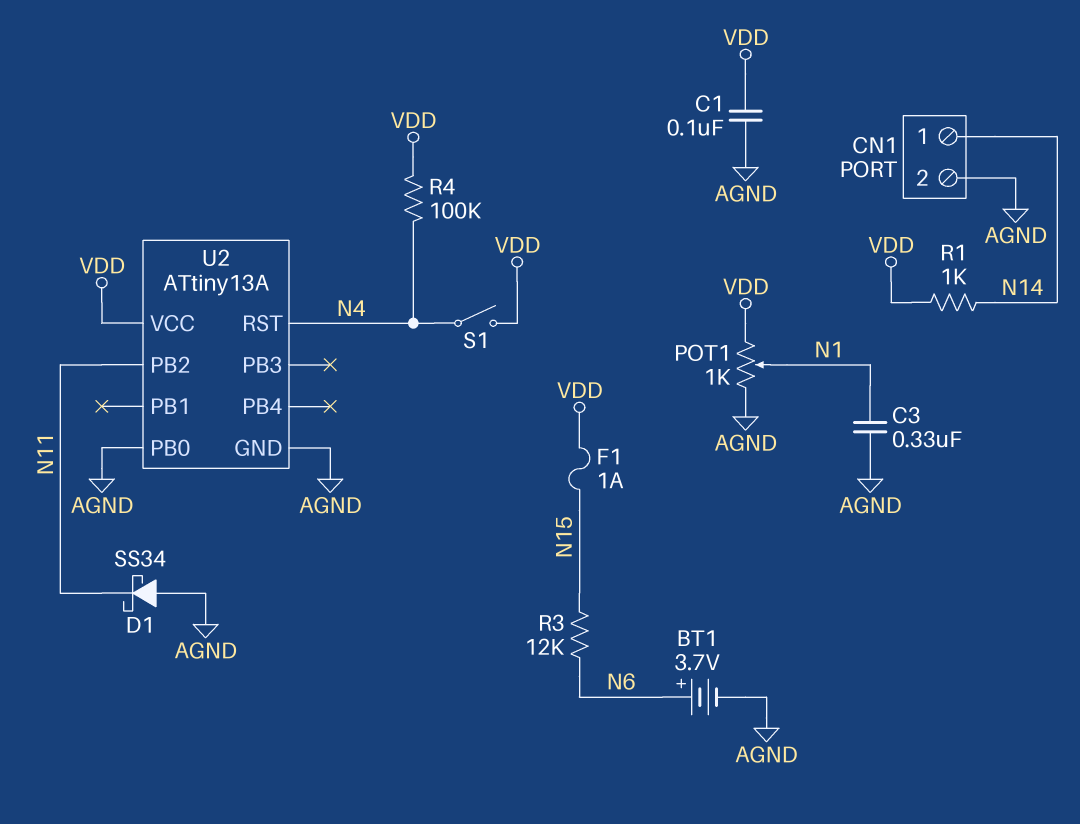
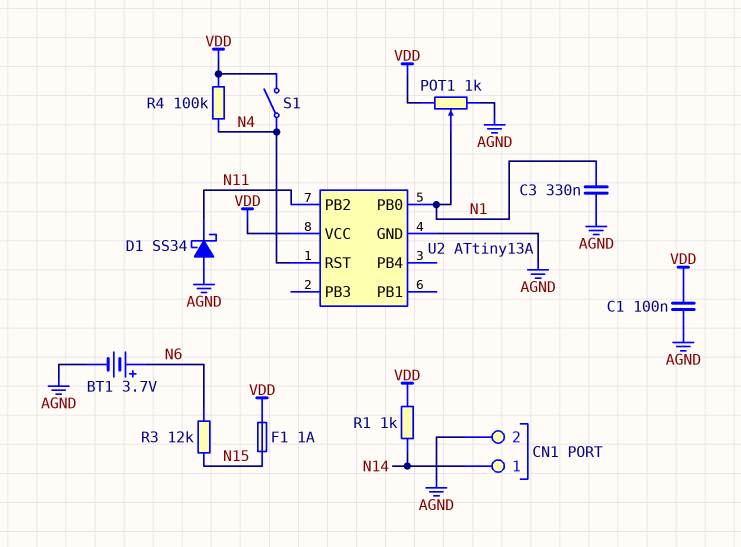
U2 pin PB0: AGND -> N1

